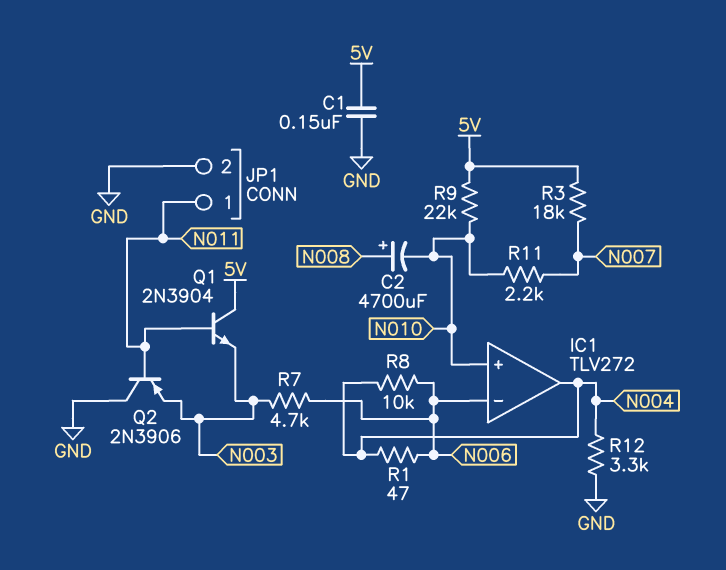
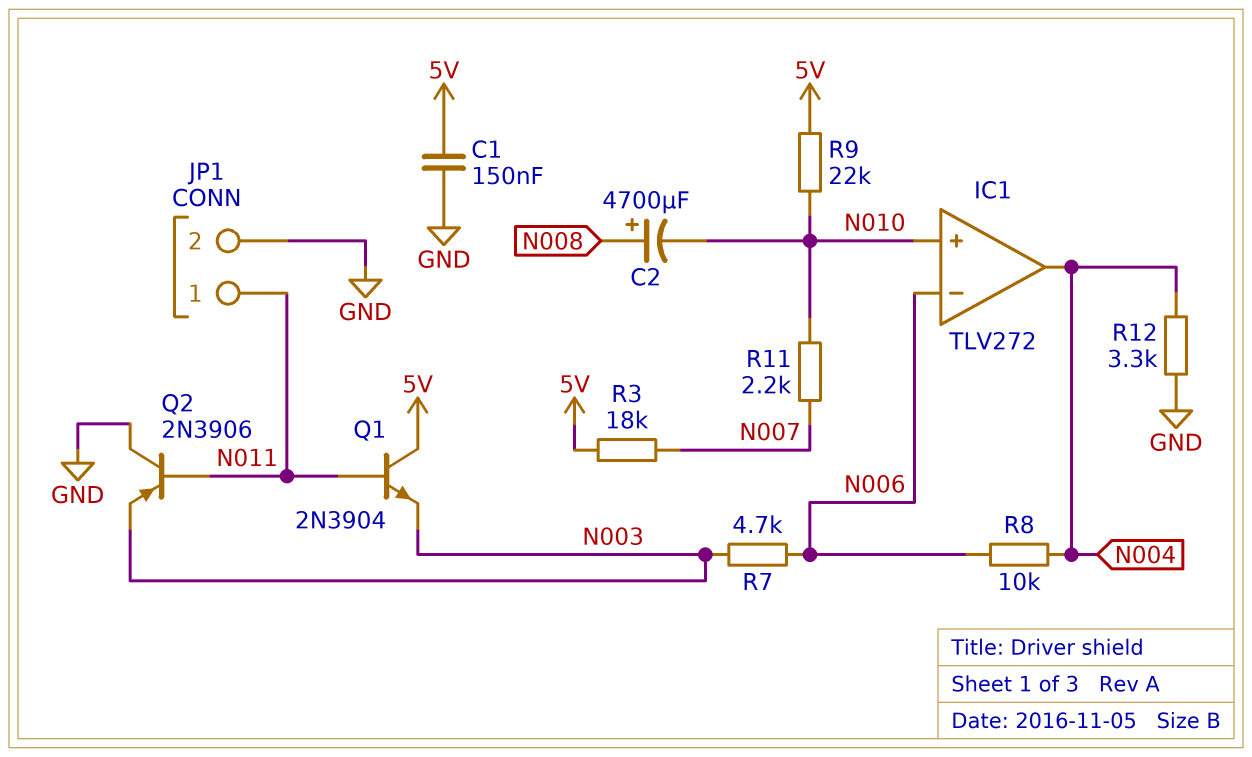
R1: 47 (N004, N006) -> none

